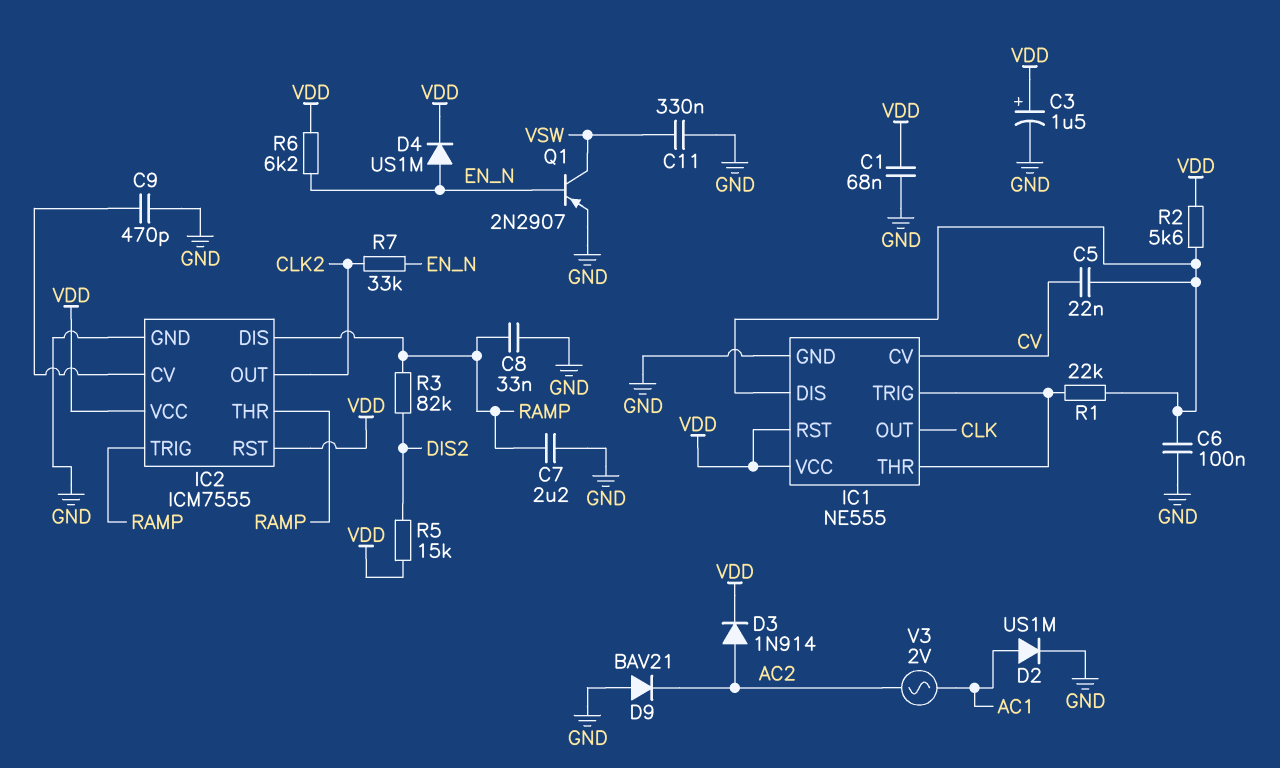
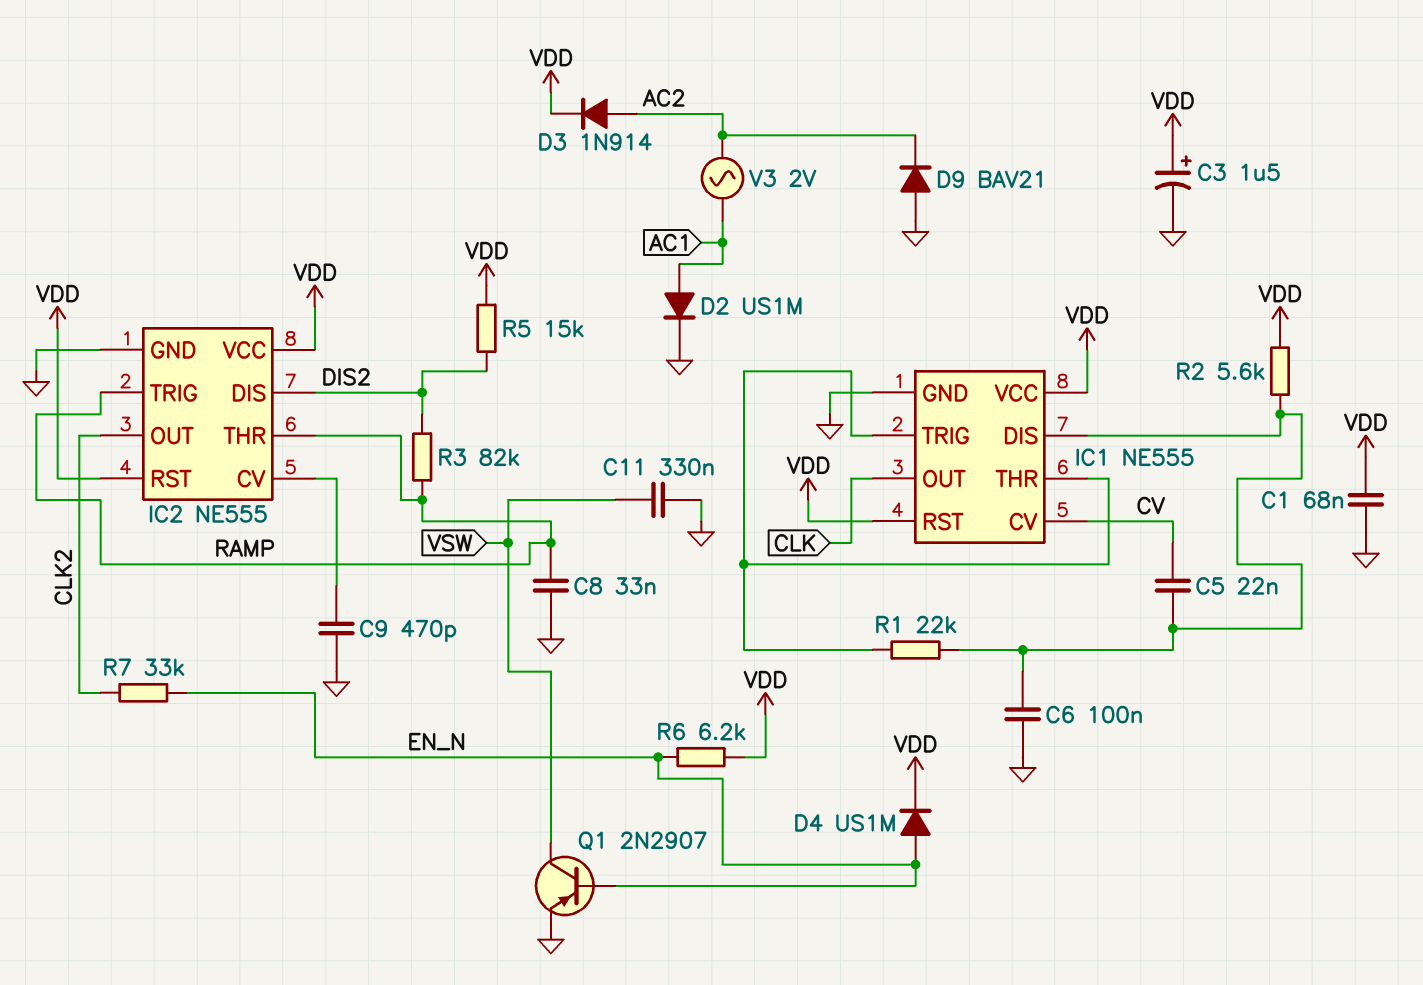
C7: 2.2uF (GND, RAMP) -> none
IC2: ICM7555 -> NE555
IC2 pin DIS: RAMP -> DIS2

